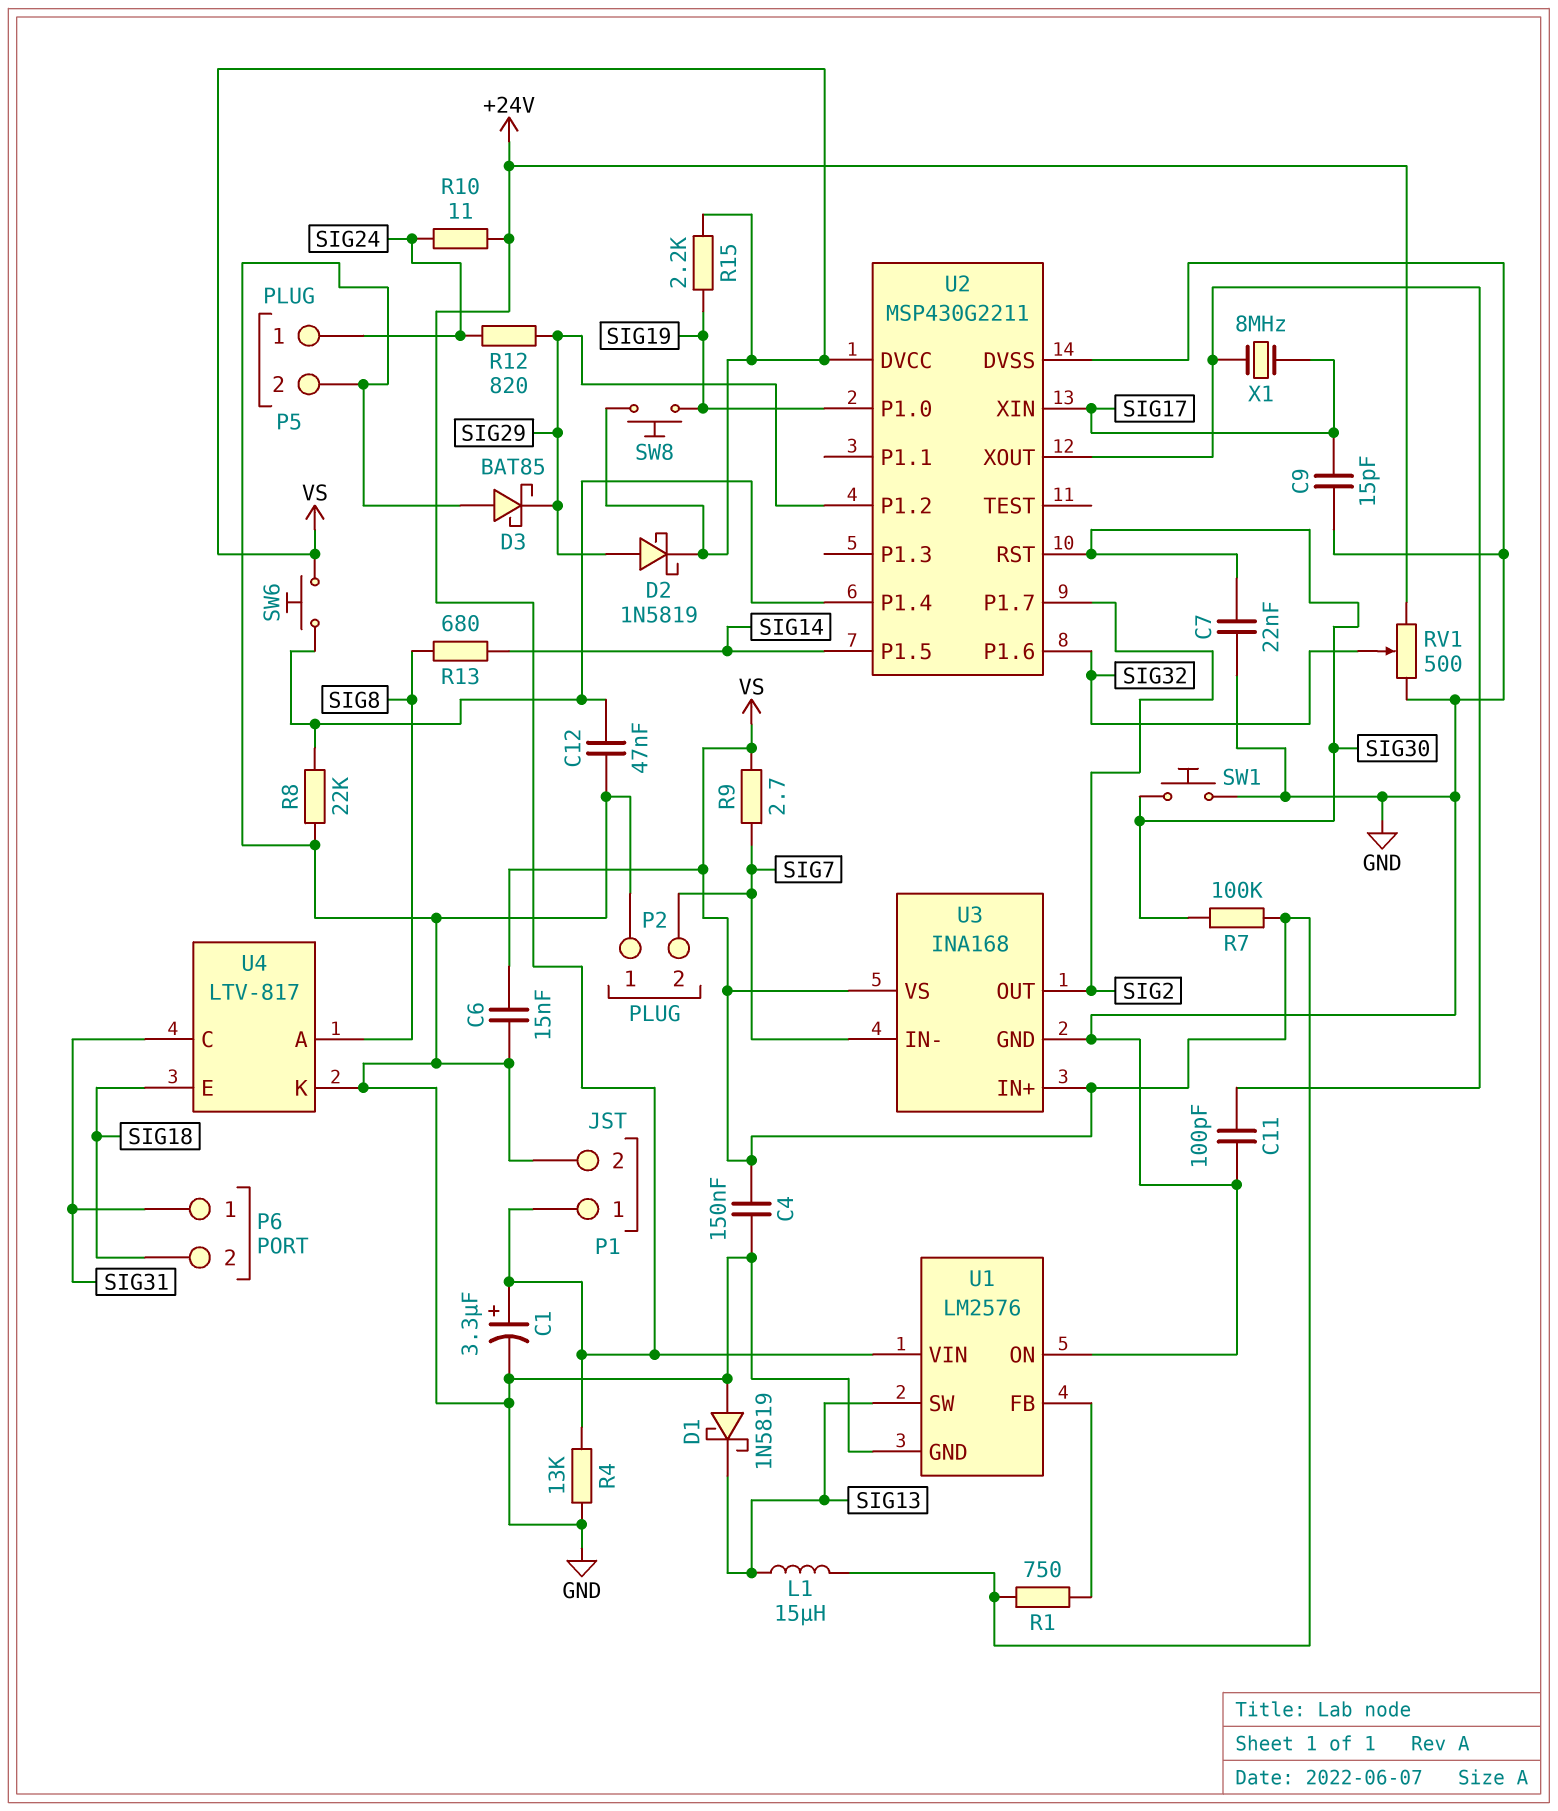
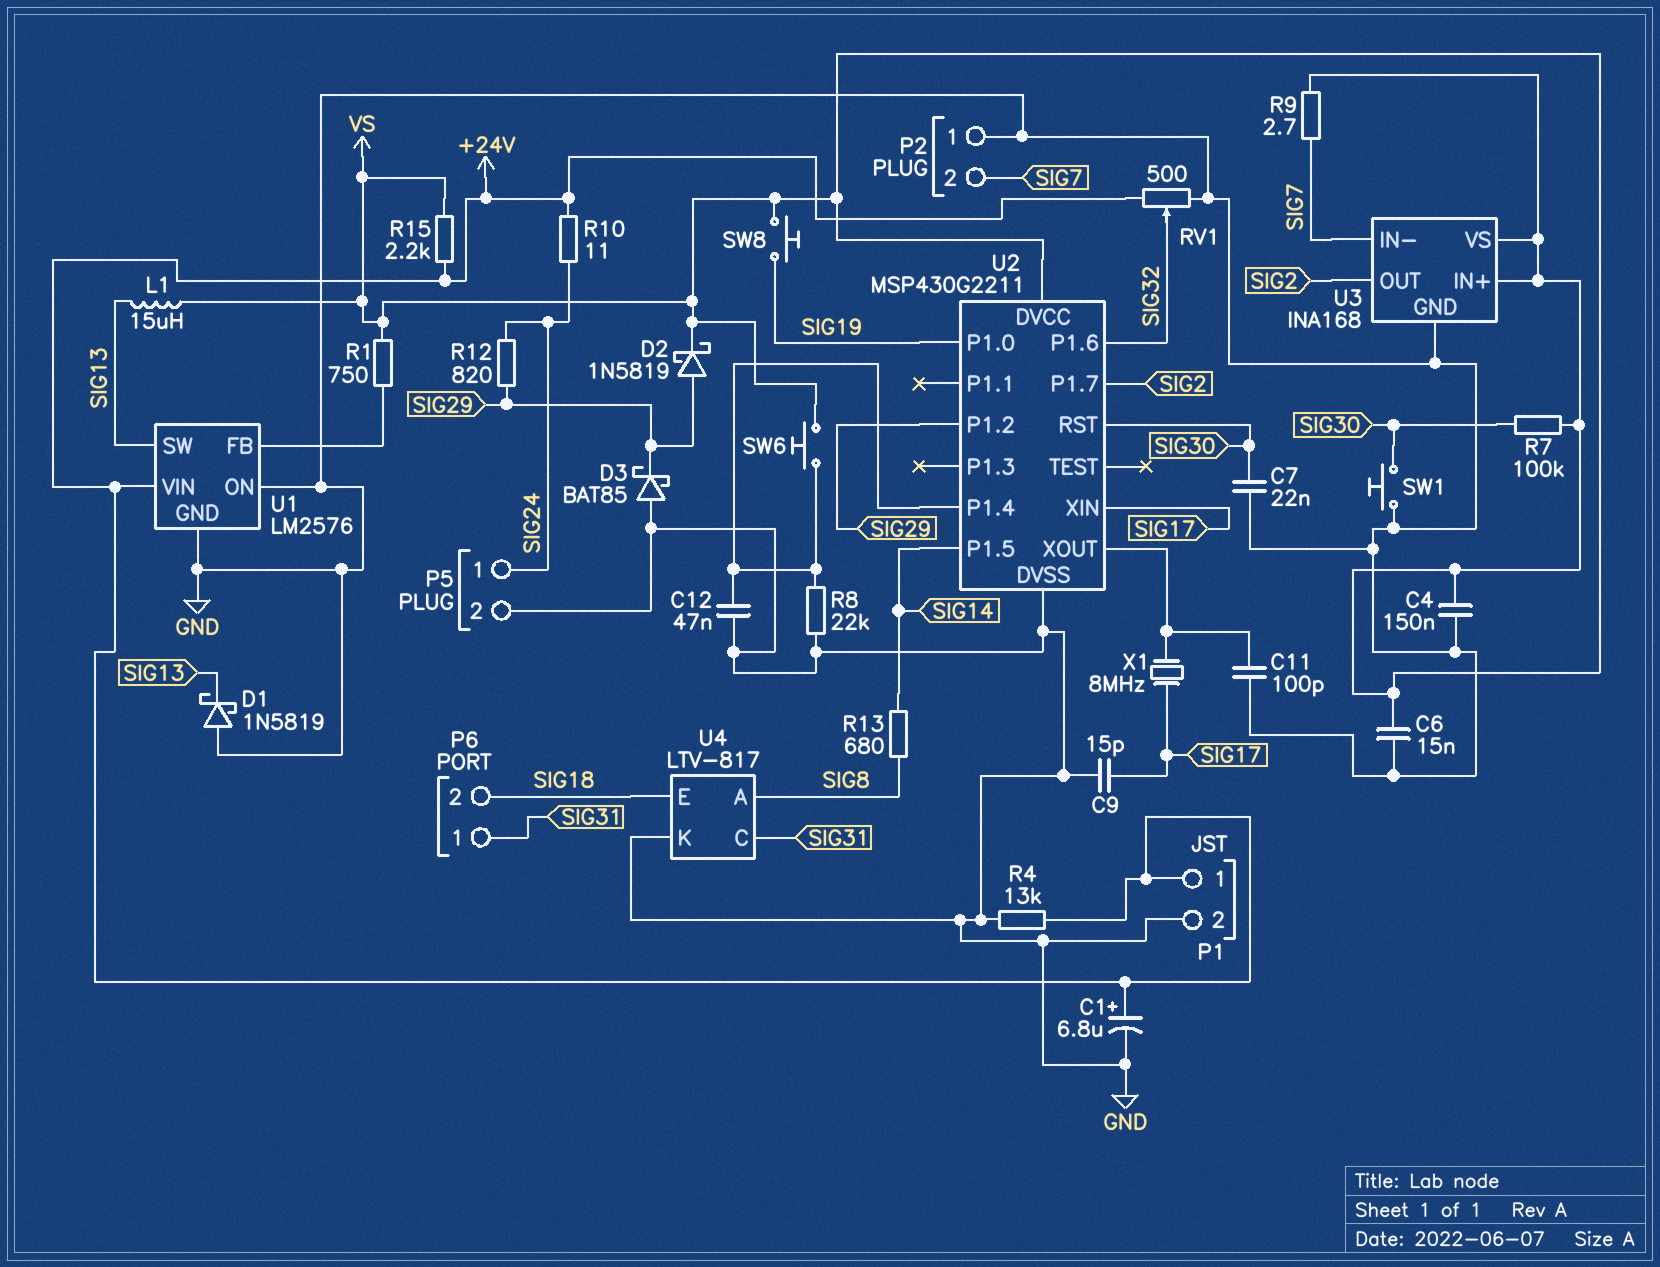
C1: 3.3uF (plus +24V, minus GND) -> 6.8uF (plus +24V, minus GND)
R15: 2.2k (SIG19, VS) -> 2.2k (+24V, VS)

